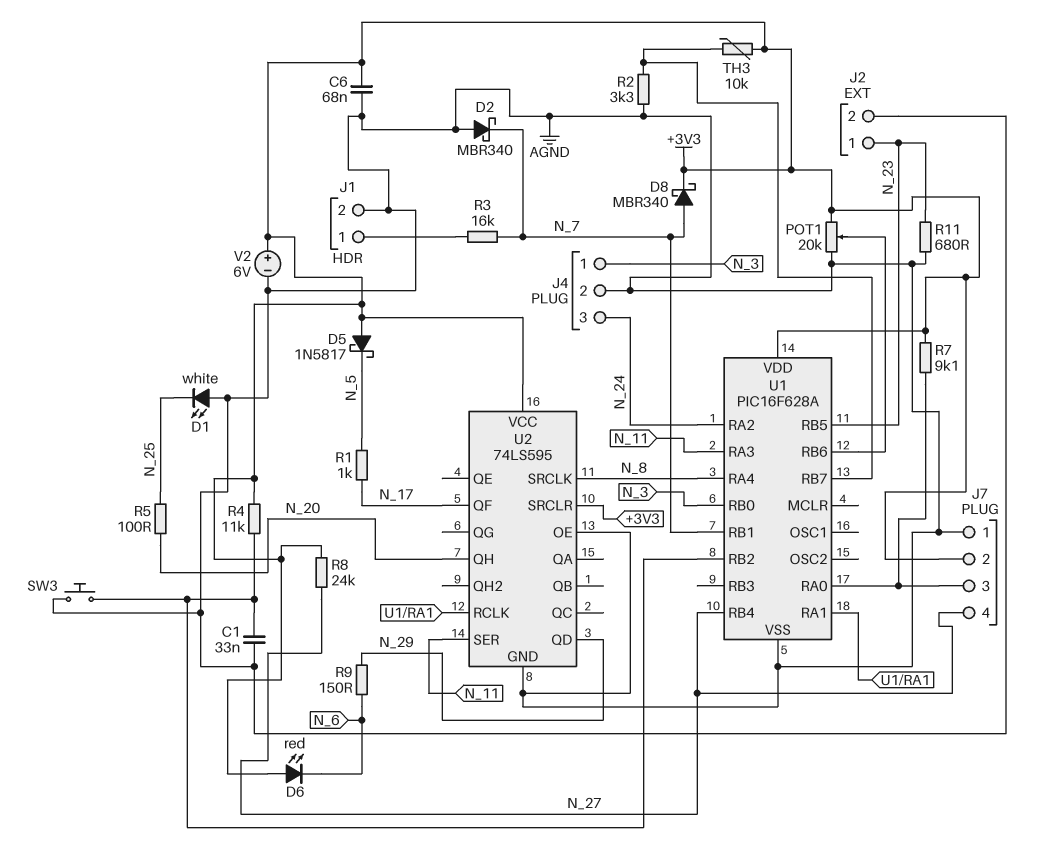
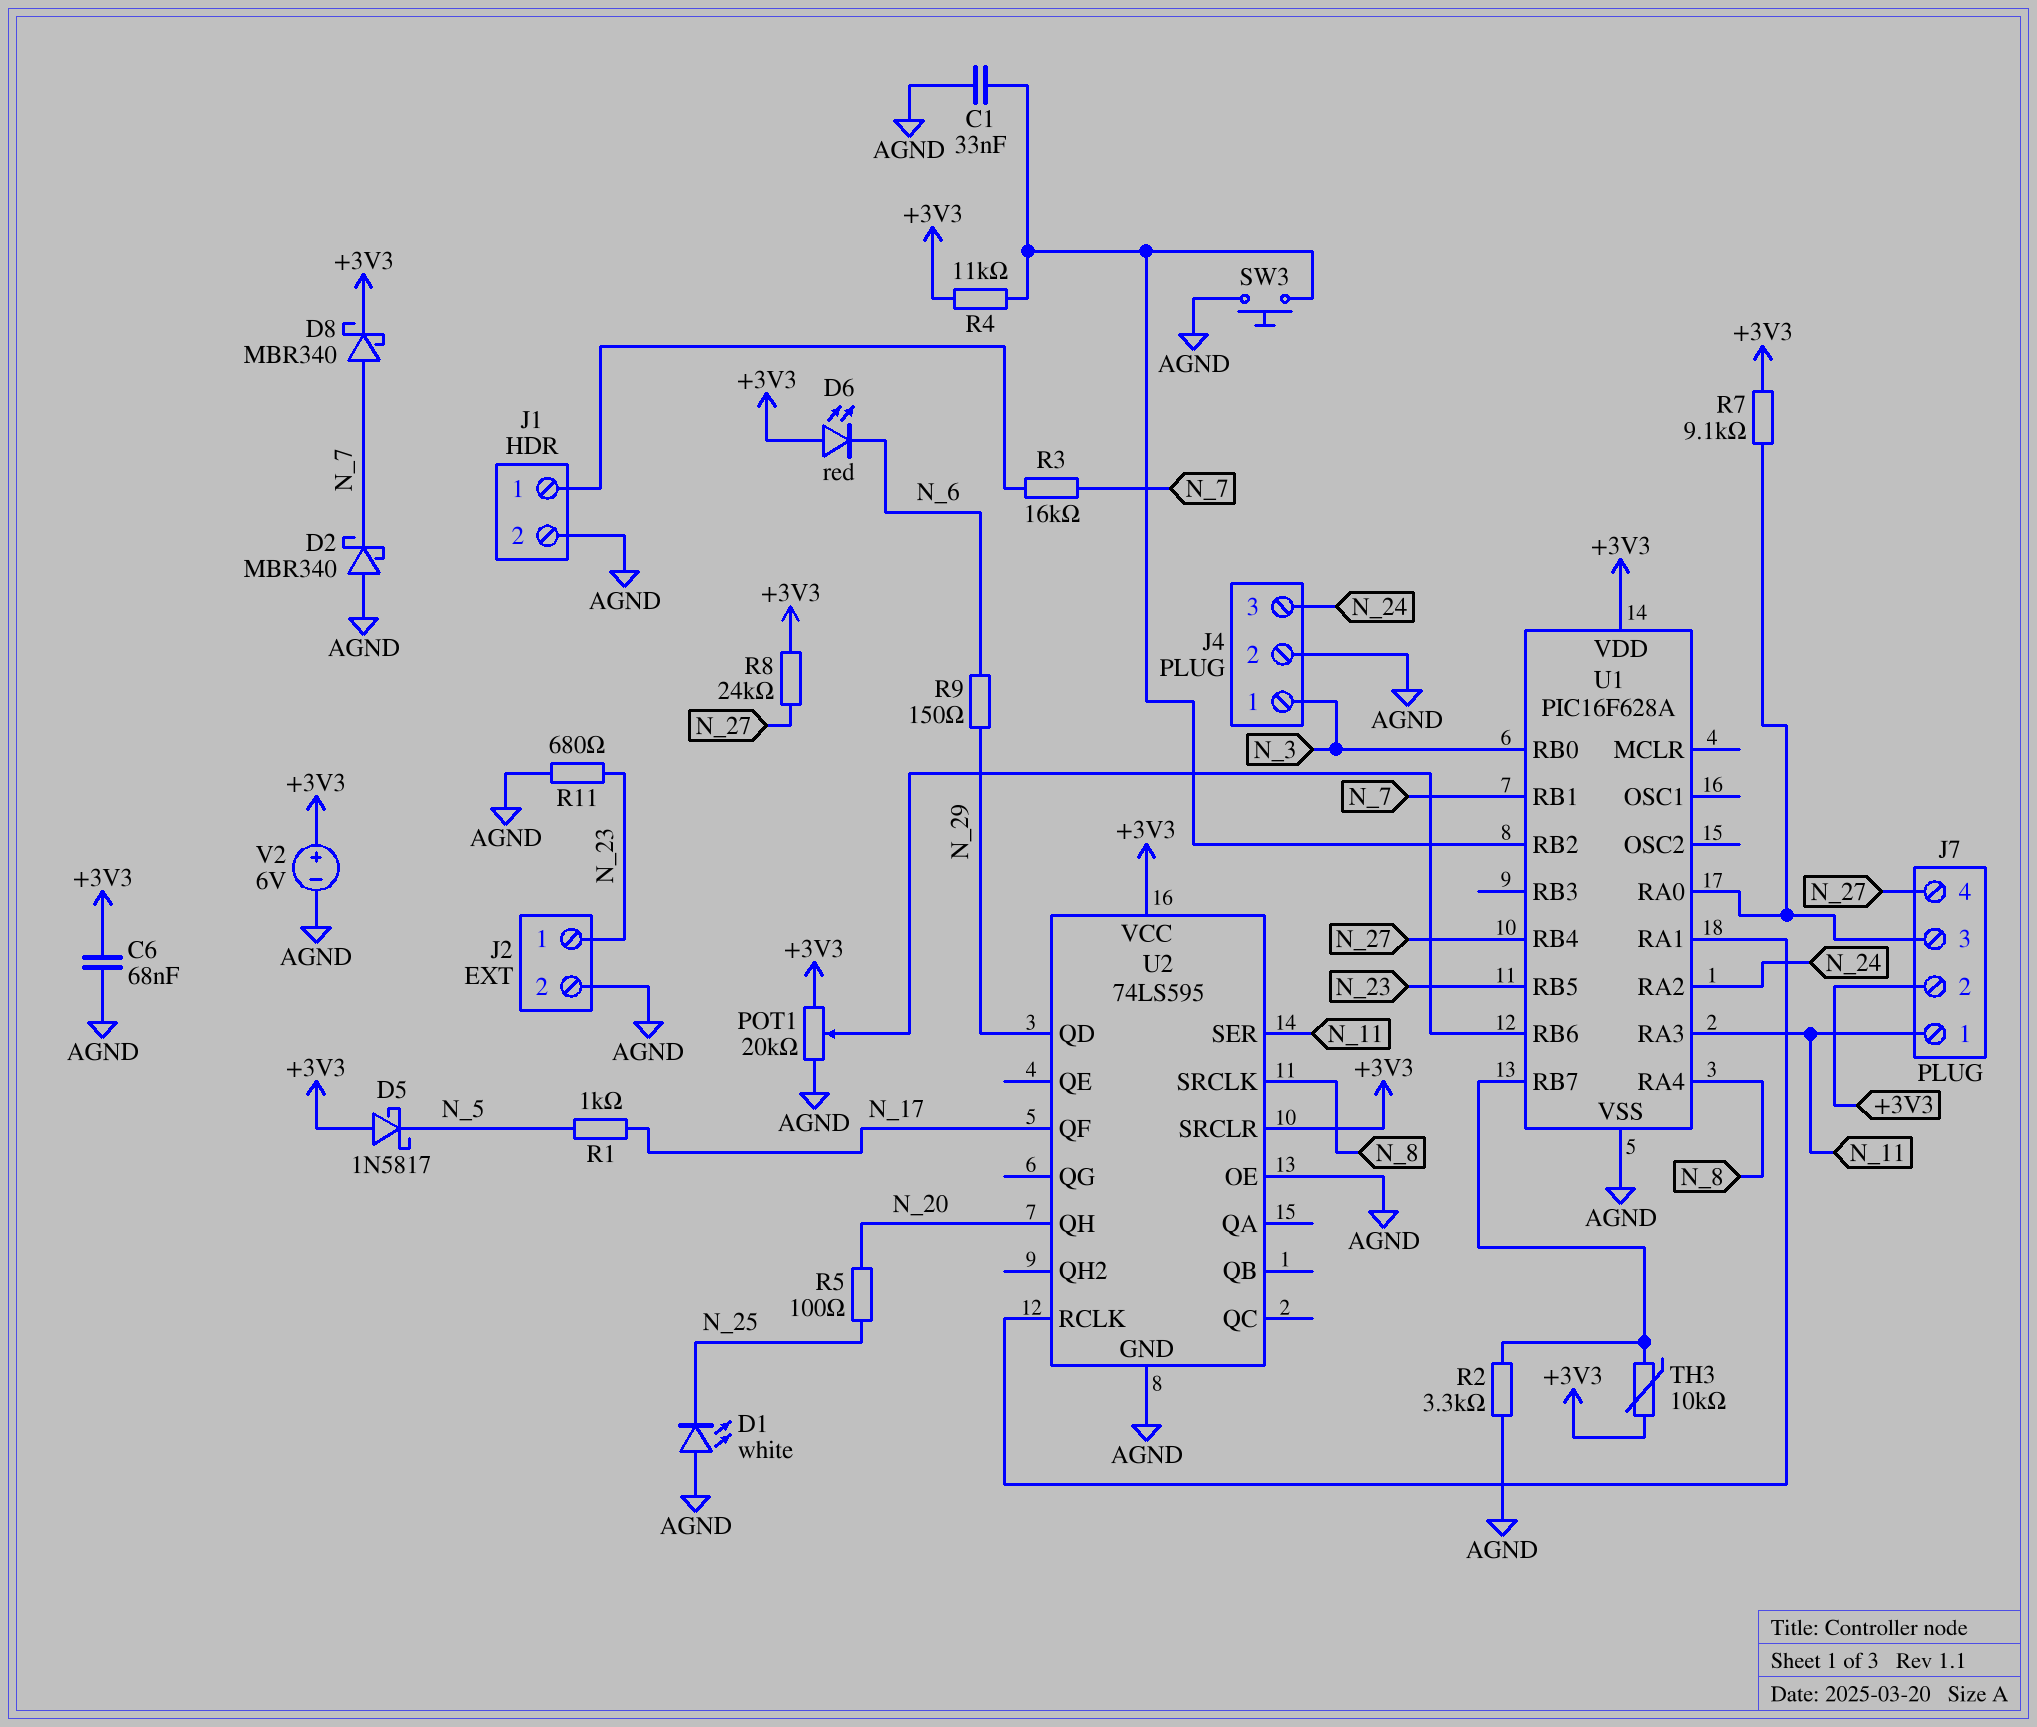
J7 pin 1: AGND -> N_11

